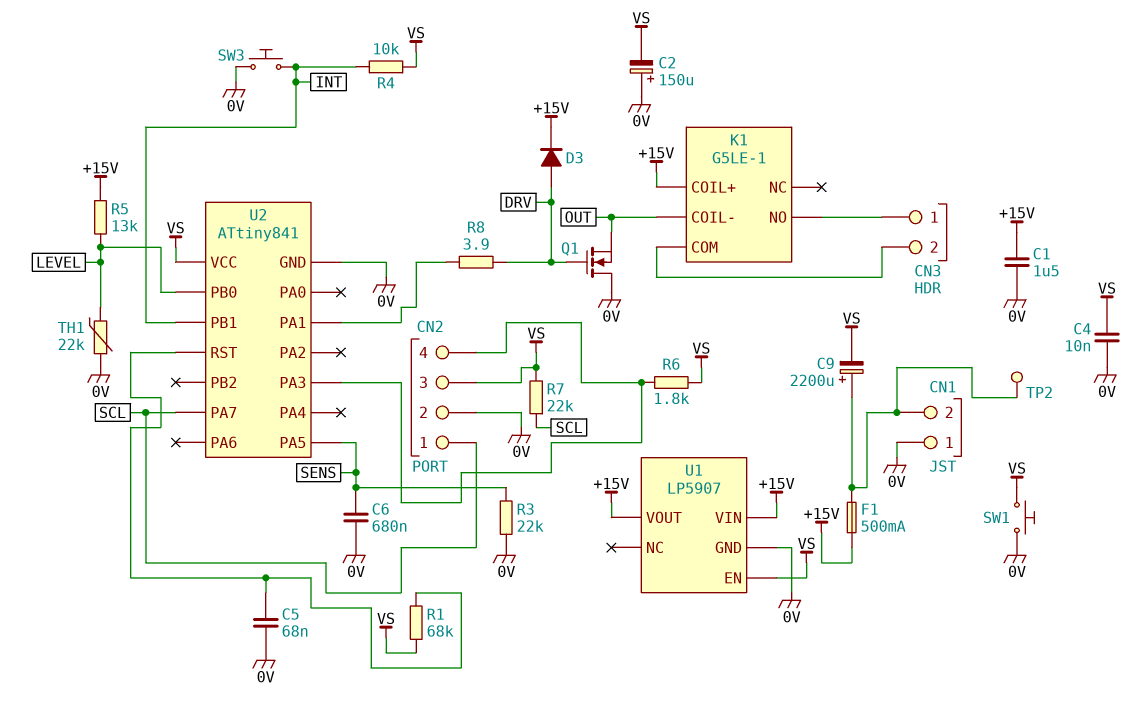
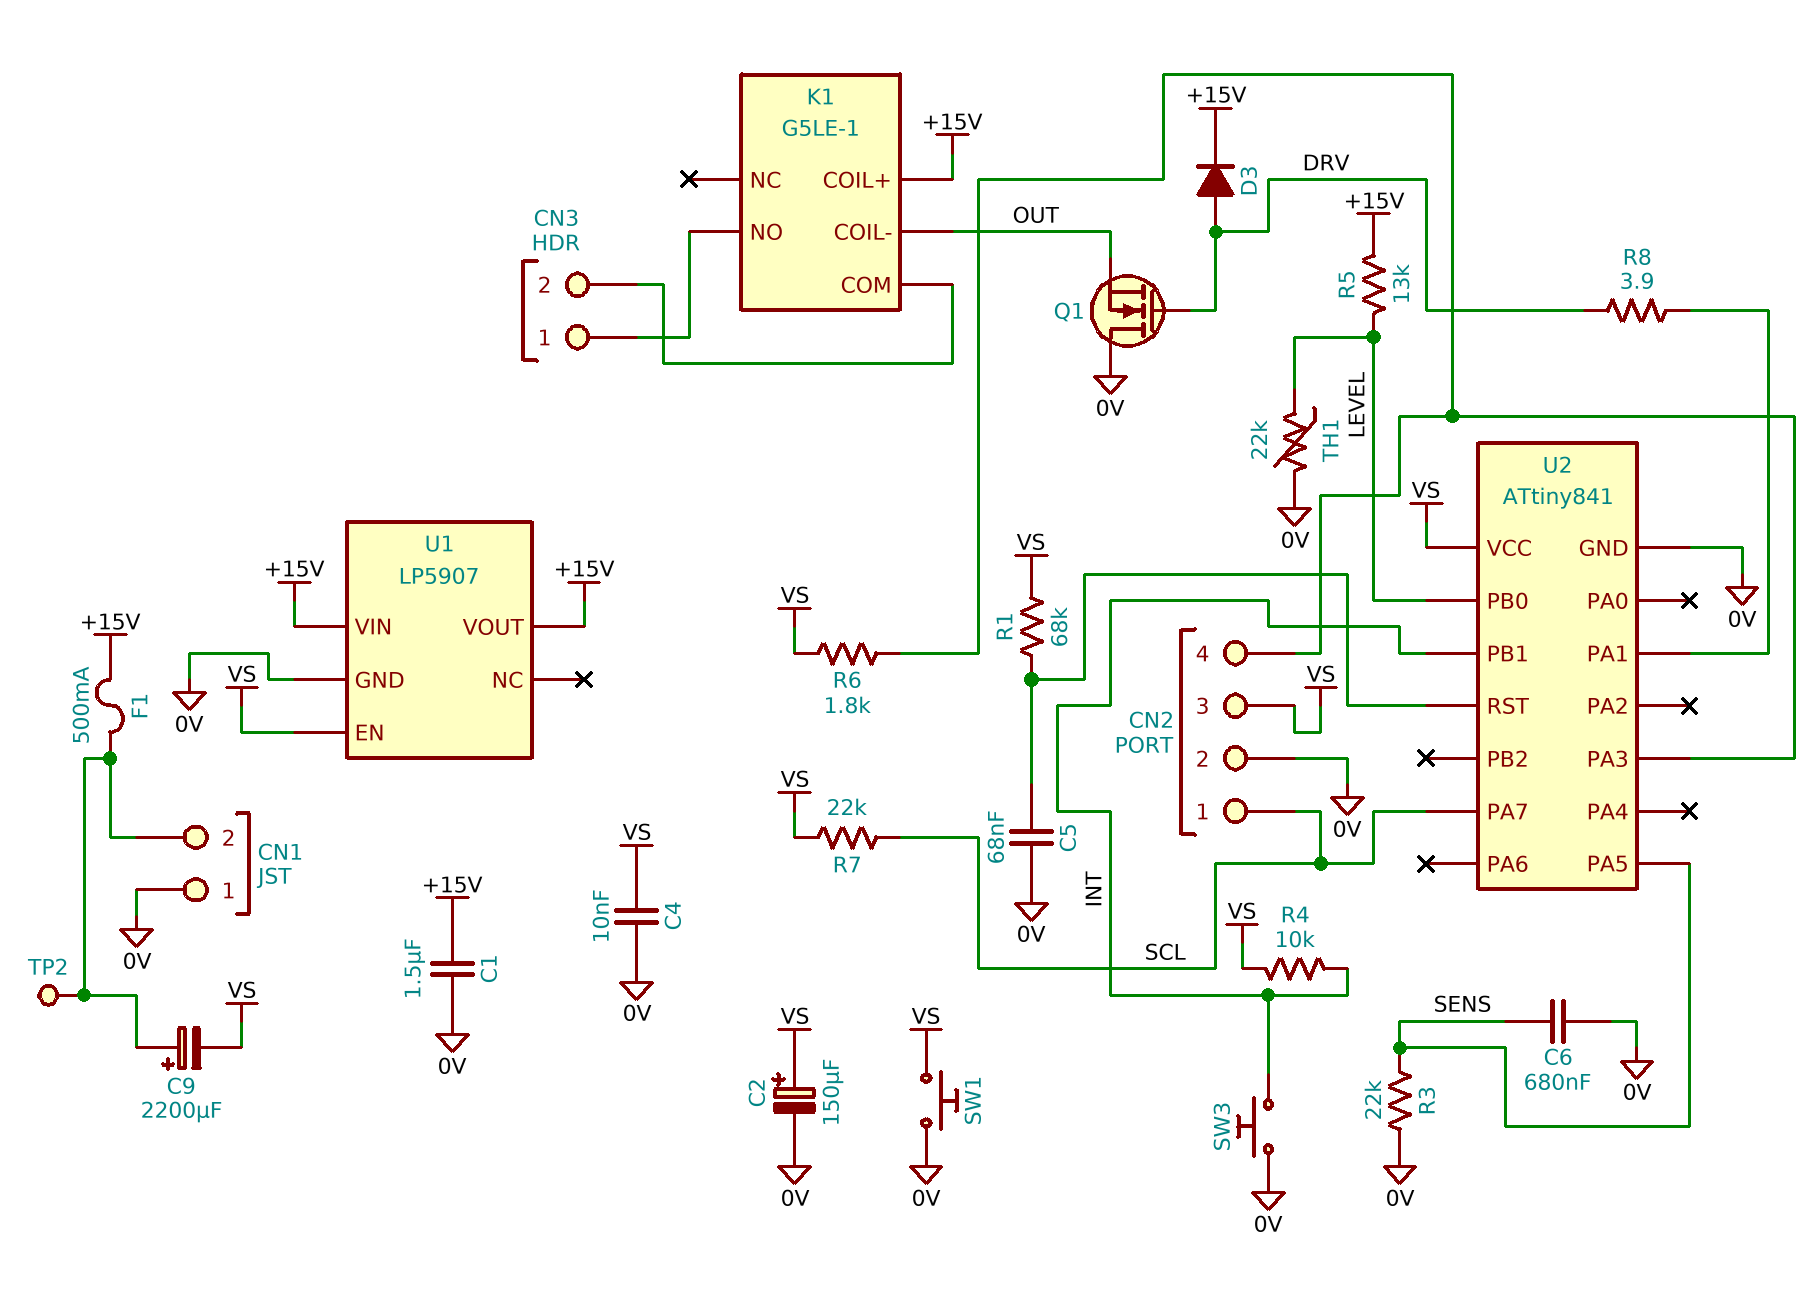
C2: 150uF (plus 0V, minus VS) -> 150uF (plus VS, minus 0V)

